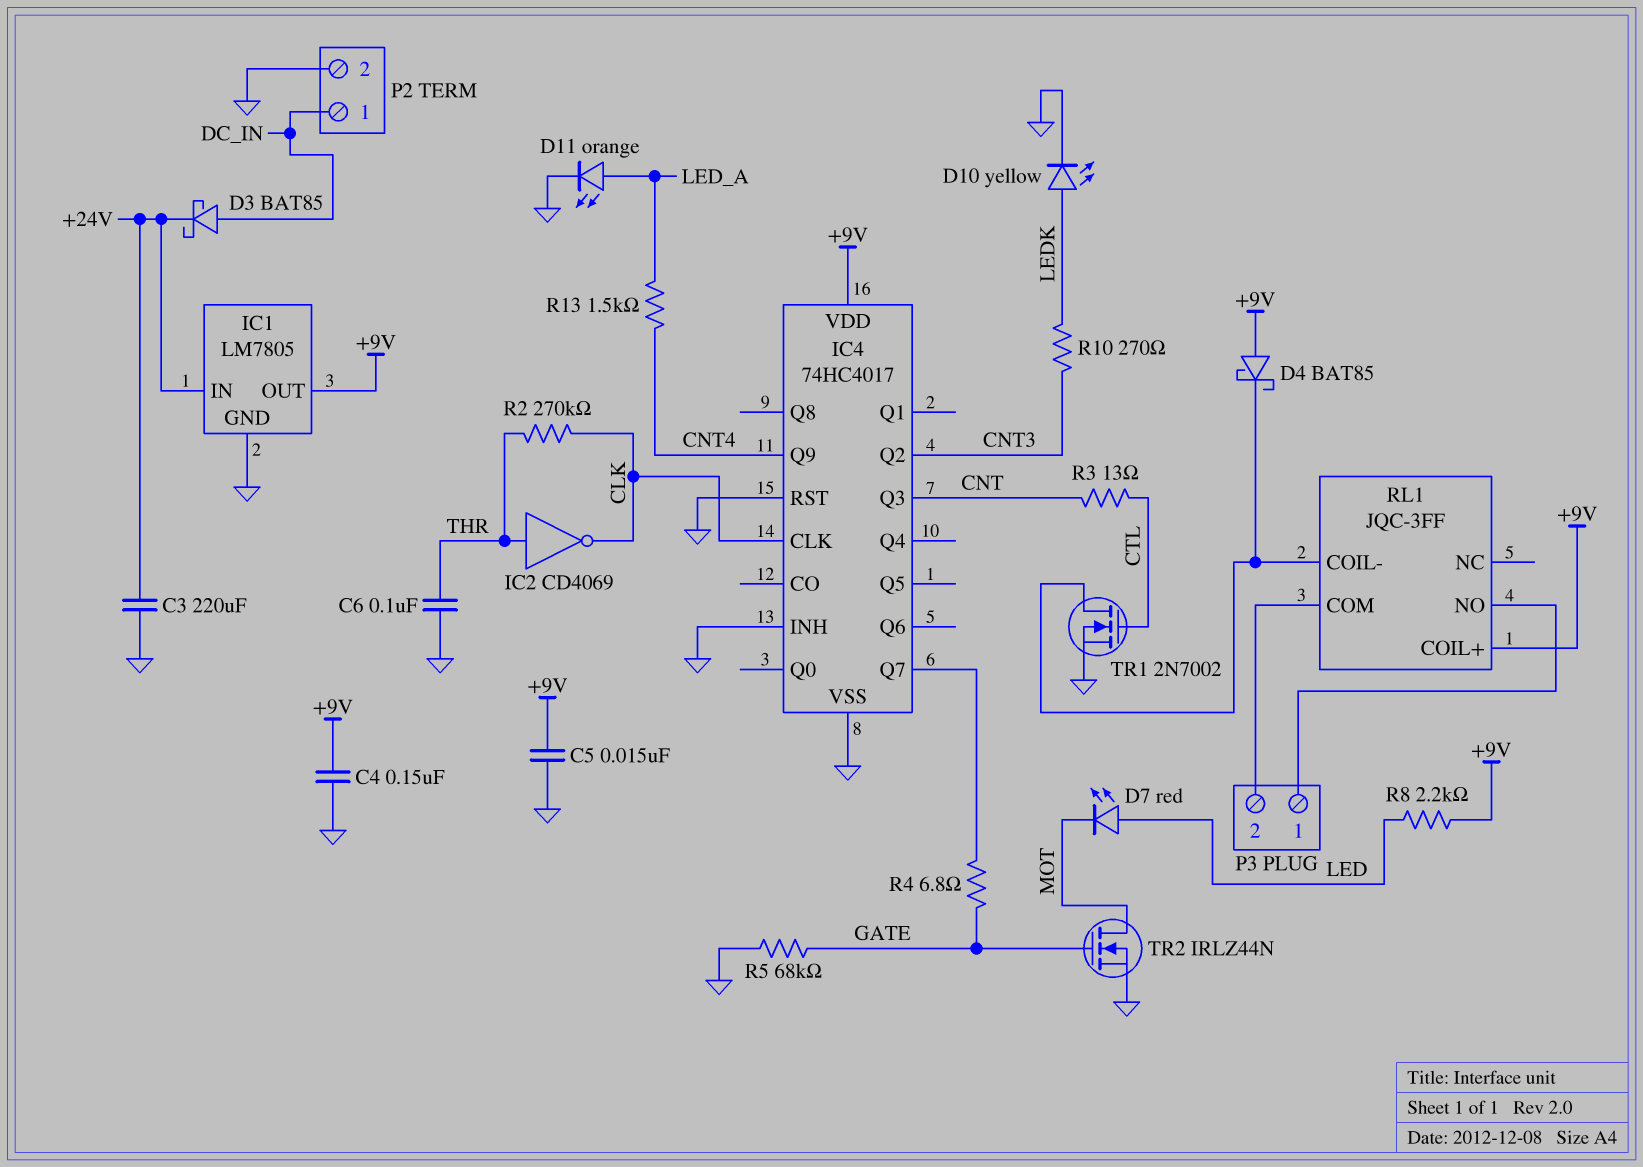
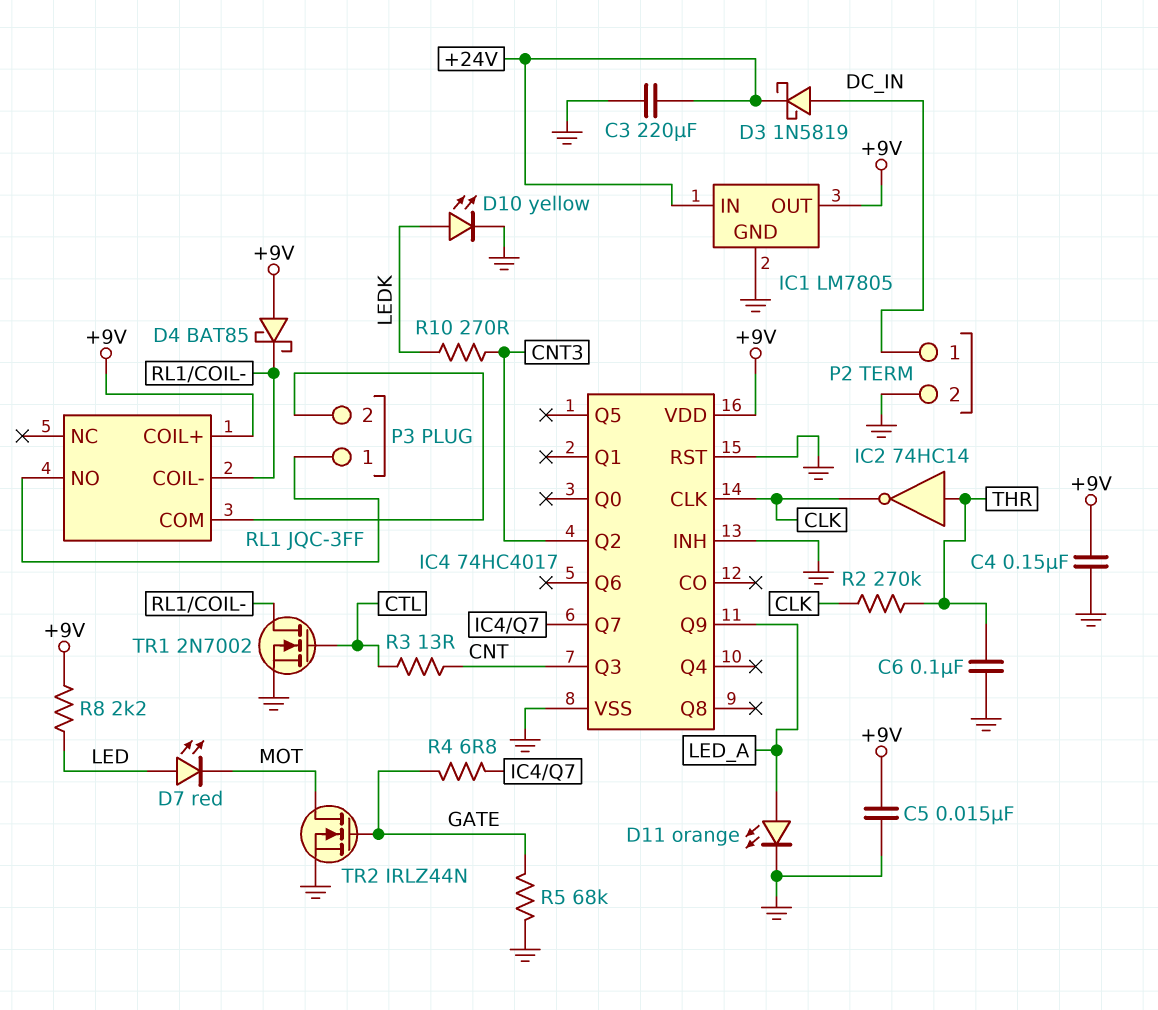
D3: schottky BAT85 (A DC_IN, K +24V) -> schottky 1N5819 (A DC_IN, K +24V)
IC2: NOT CD4069 (in THR, out CLK) -> NOT 74HC14 (in THR, out CLK)
IC4 pin Q9: CNT4 -> LED_A
R13: 1.5k (CNT4, LED_A) -> none

